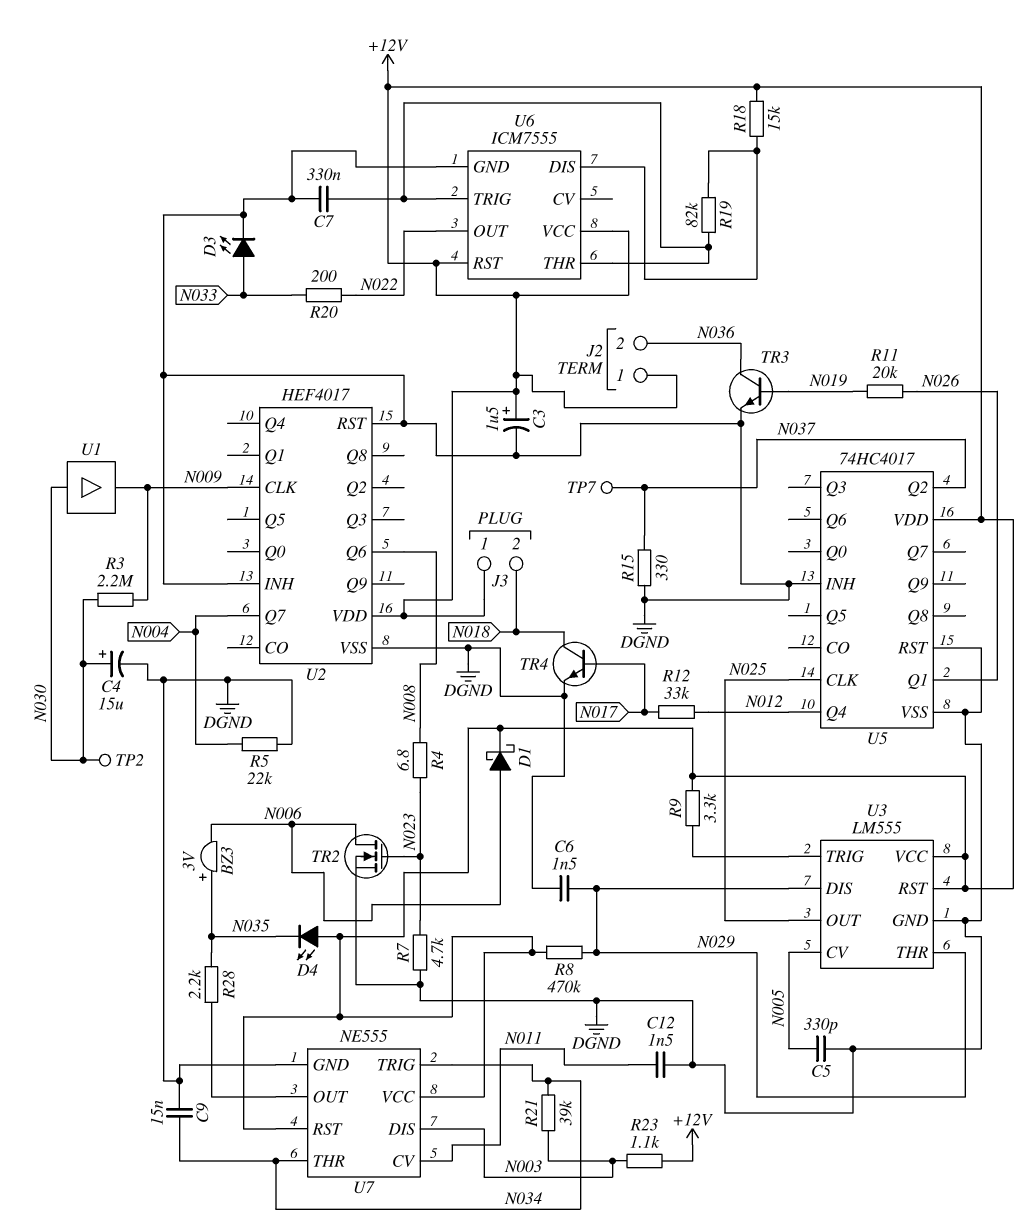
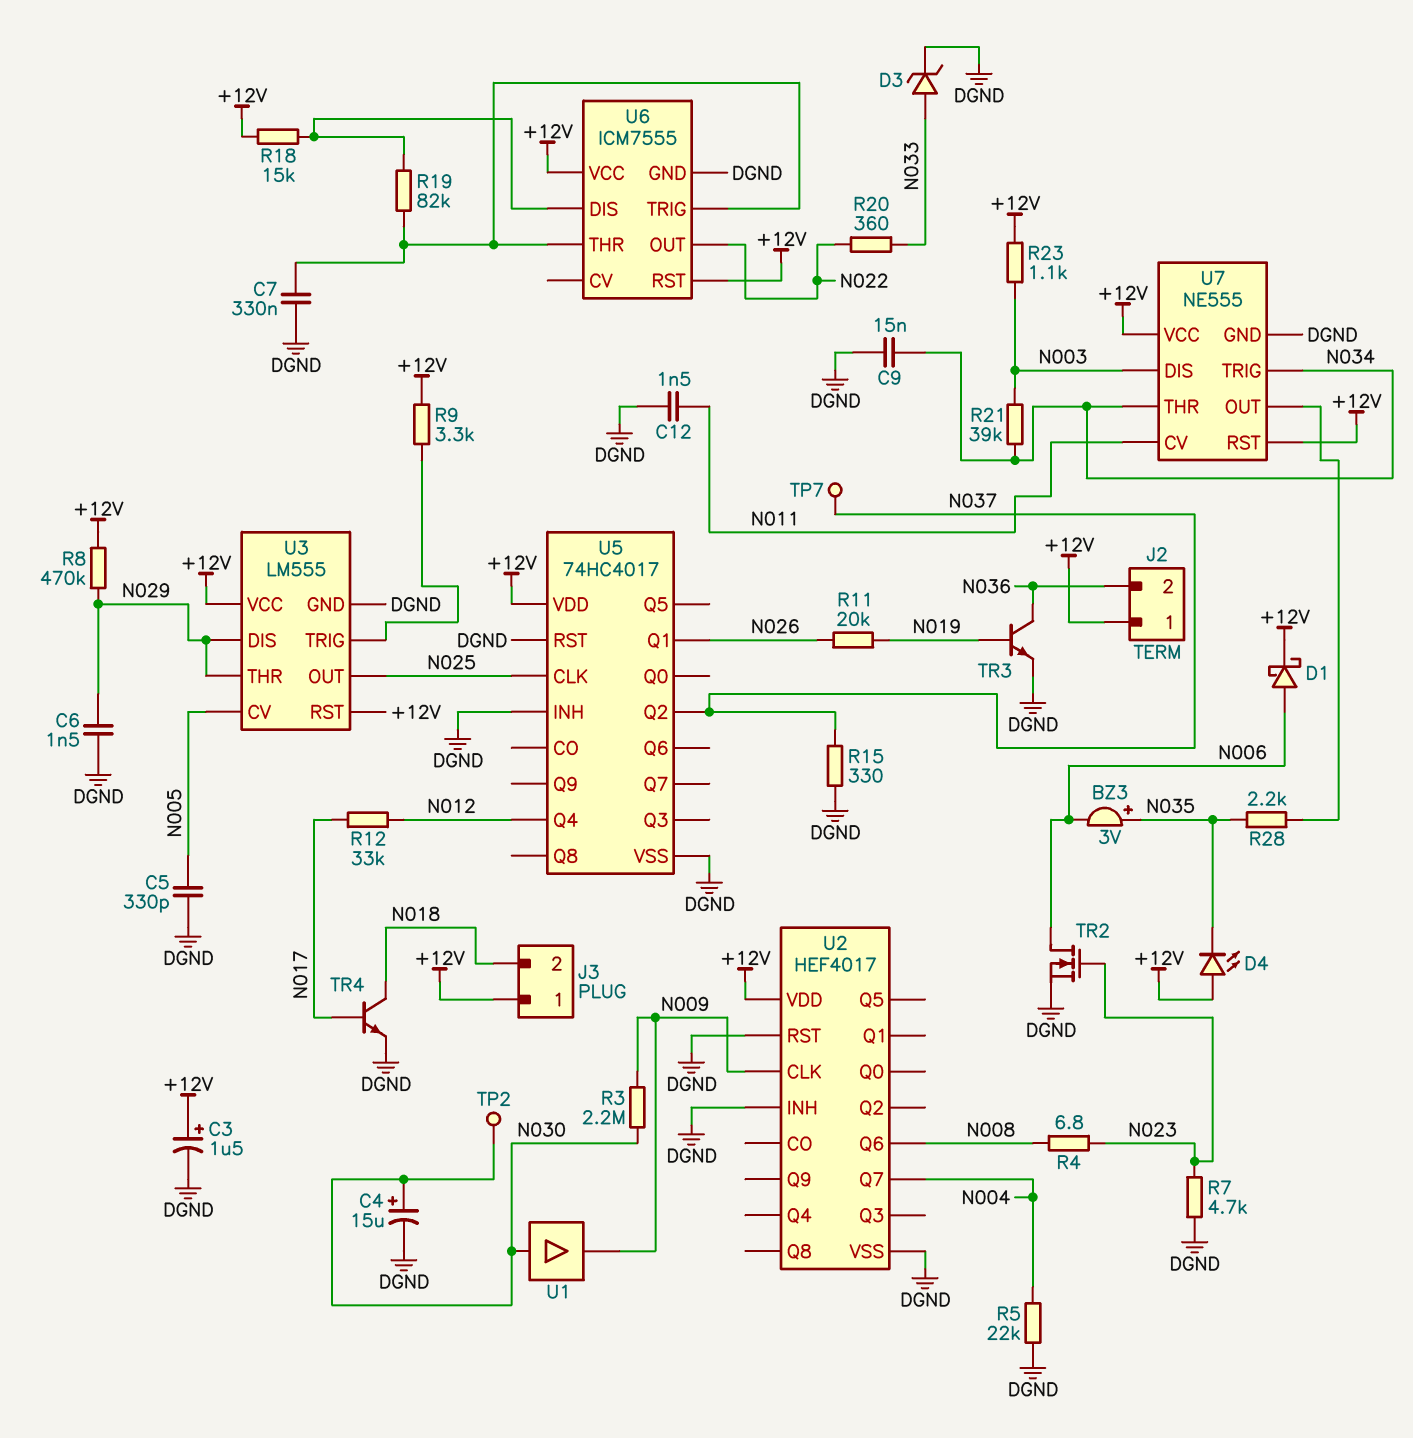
D3: LED (A N033, K DGND) -> zener (A N033, K DGND)
R20: 200 (N022, N033) -> 360 (N022, N033)

